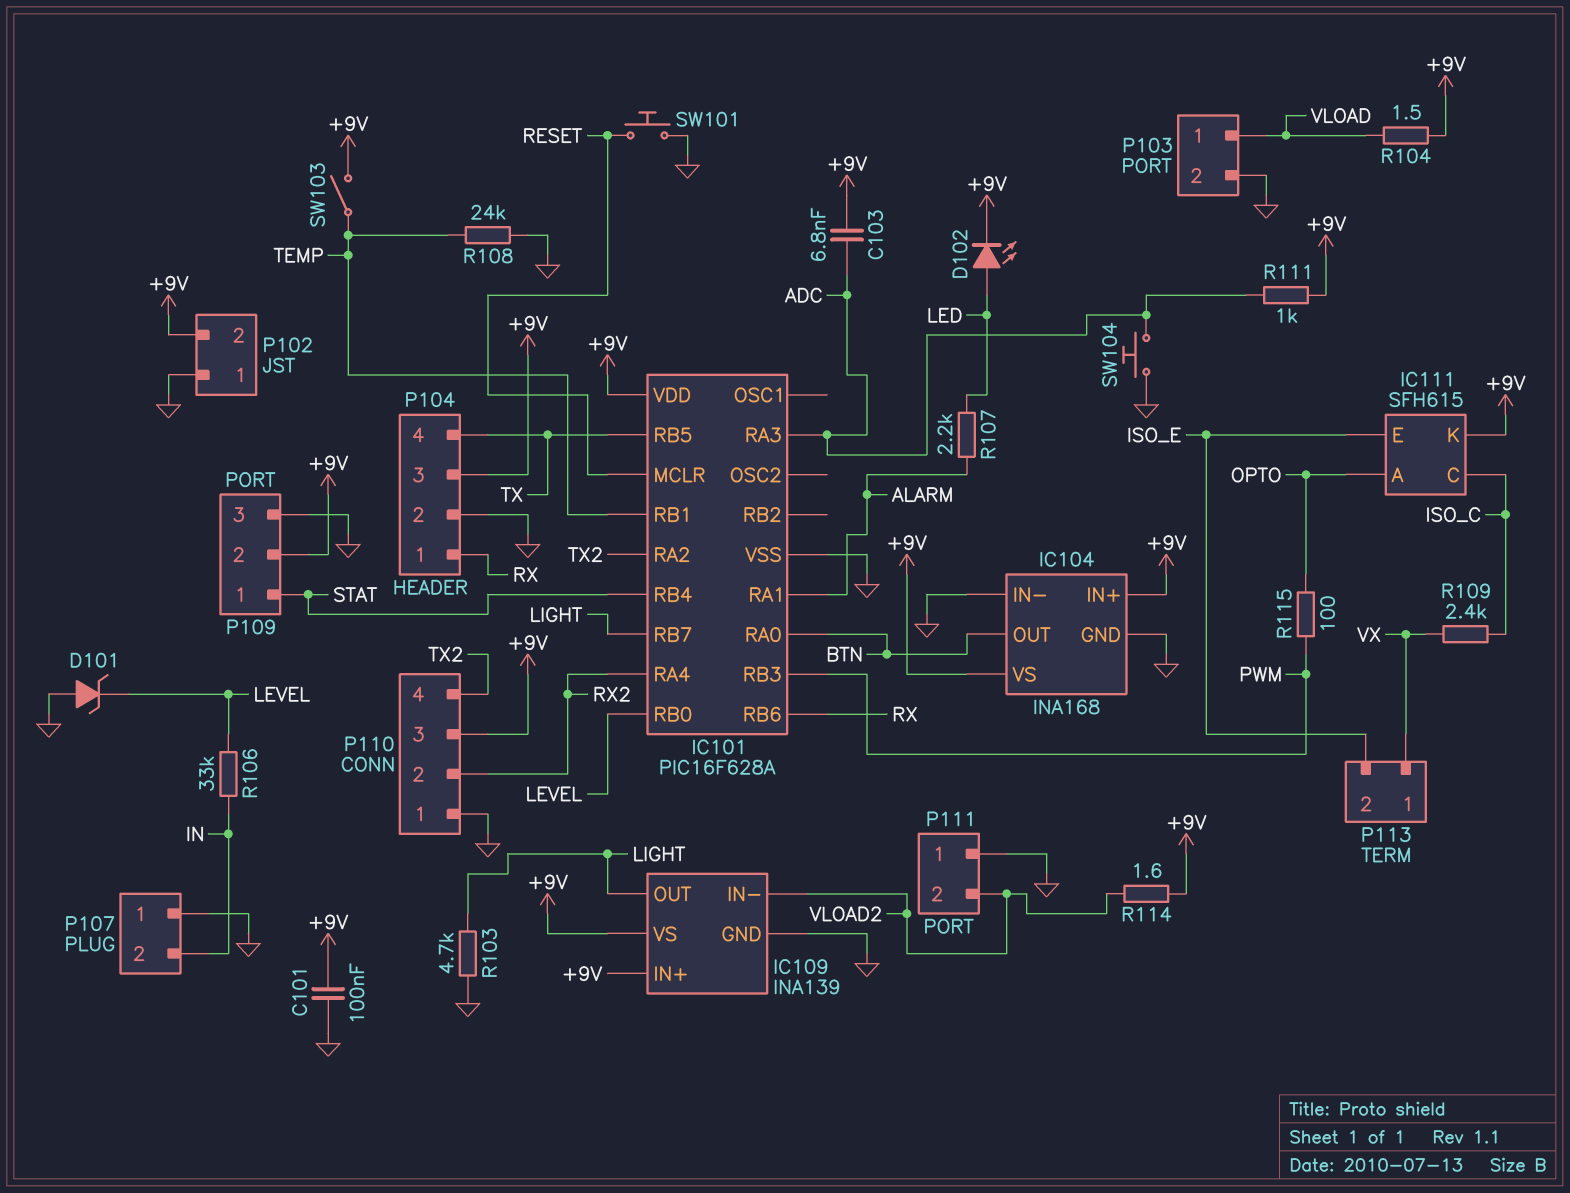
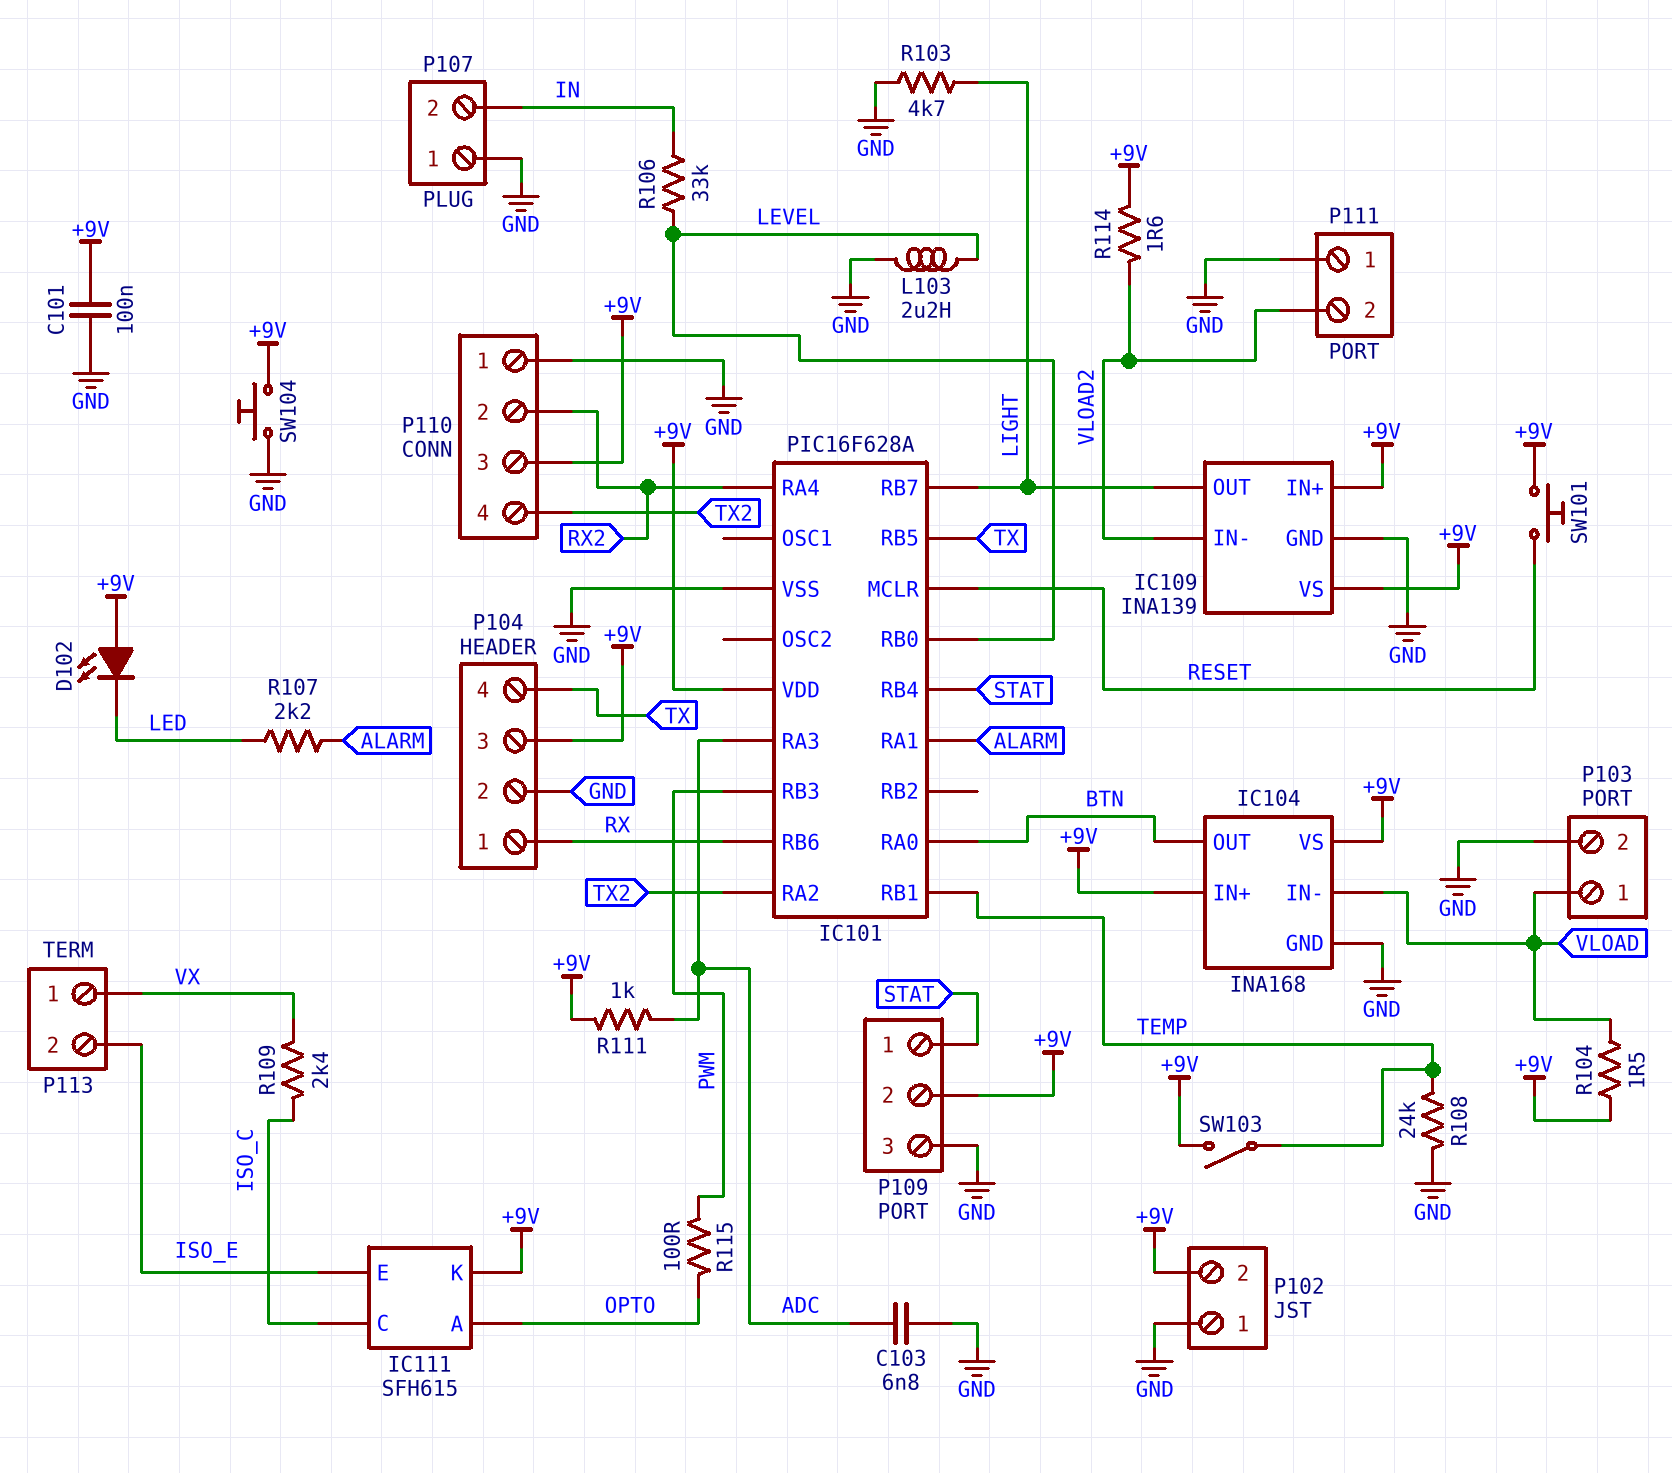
C103: 6.8nF (+9V, ADC) -> 6.8nF (ADC, GND)
D101: zener (A GND, K LEVEL) -> none
D102: LED (A LED, K +9V) -> LED (A +9V, K LED)
IC104 pin IN-: GND -> VLOAD
L103: none -> 2.2uH (GND, LEVEL)
SW101: button (GND, RESET) -> button (+9V, RESET)
SW104: button (ADC, GND) -> button (+9V, GND)

